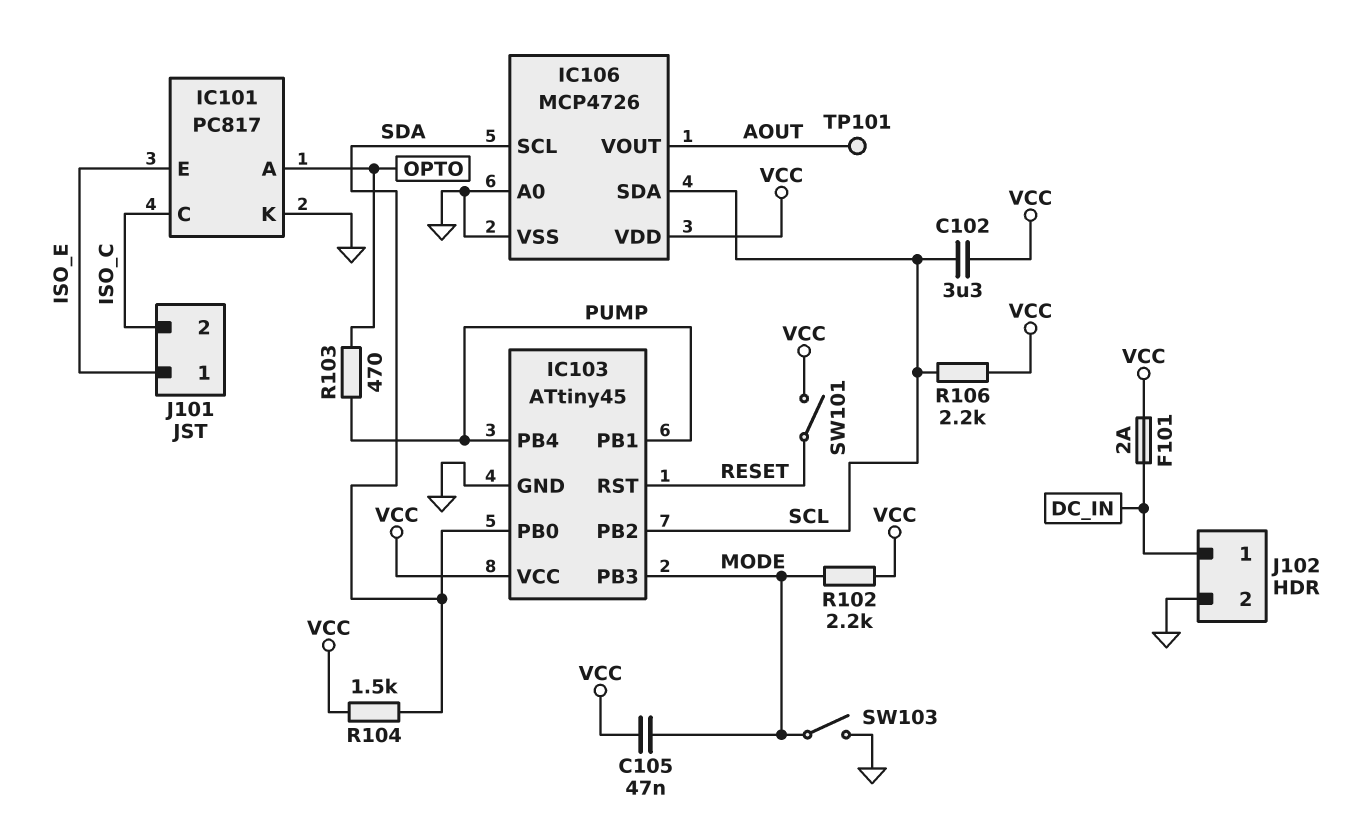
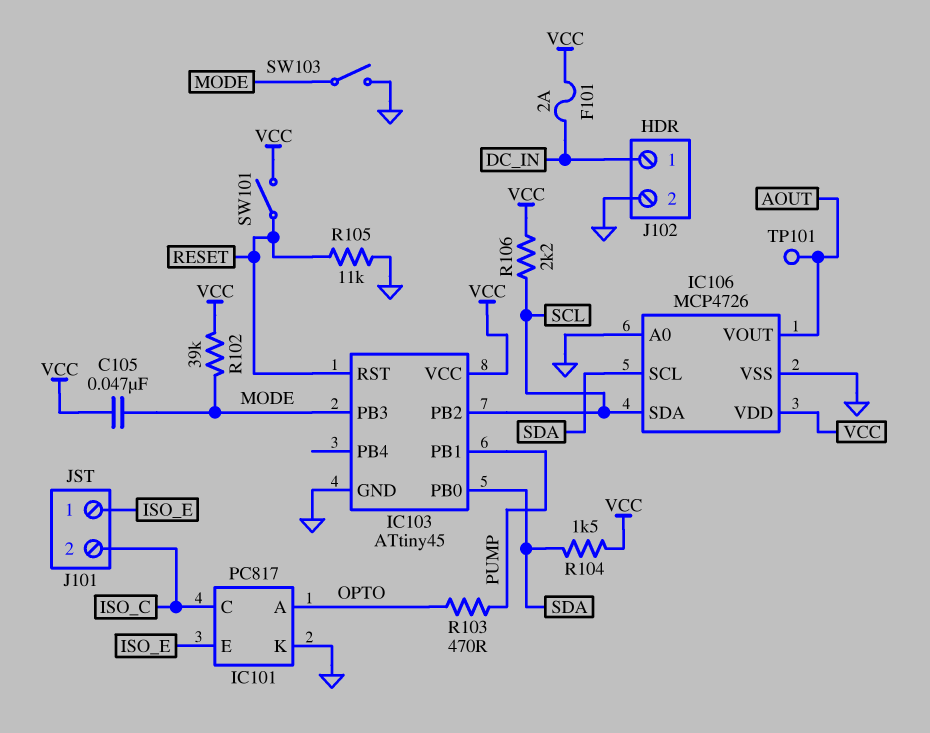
C102: 3.3uF (SCL, VCC) -> none
IC103 pin PB4: PUMP -> none
R102: 2.2k (MODE, VCC) -> 39k (MODE, VCC)
R105: none -> 11k (GND, RESET)

